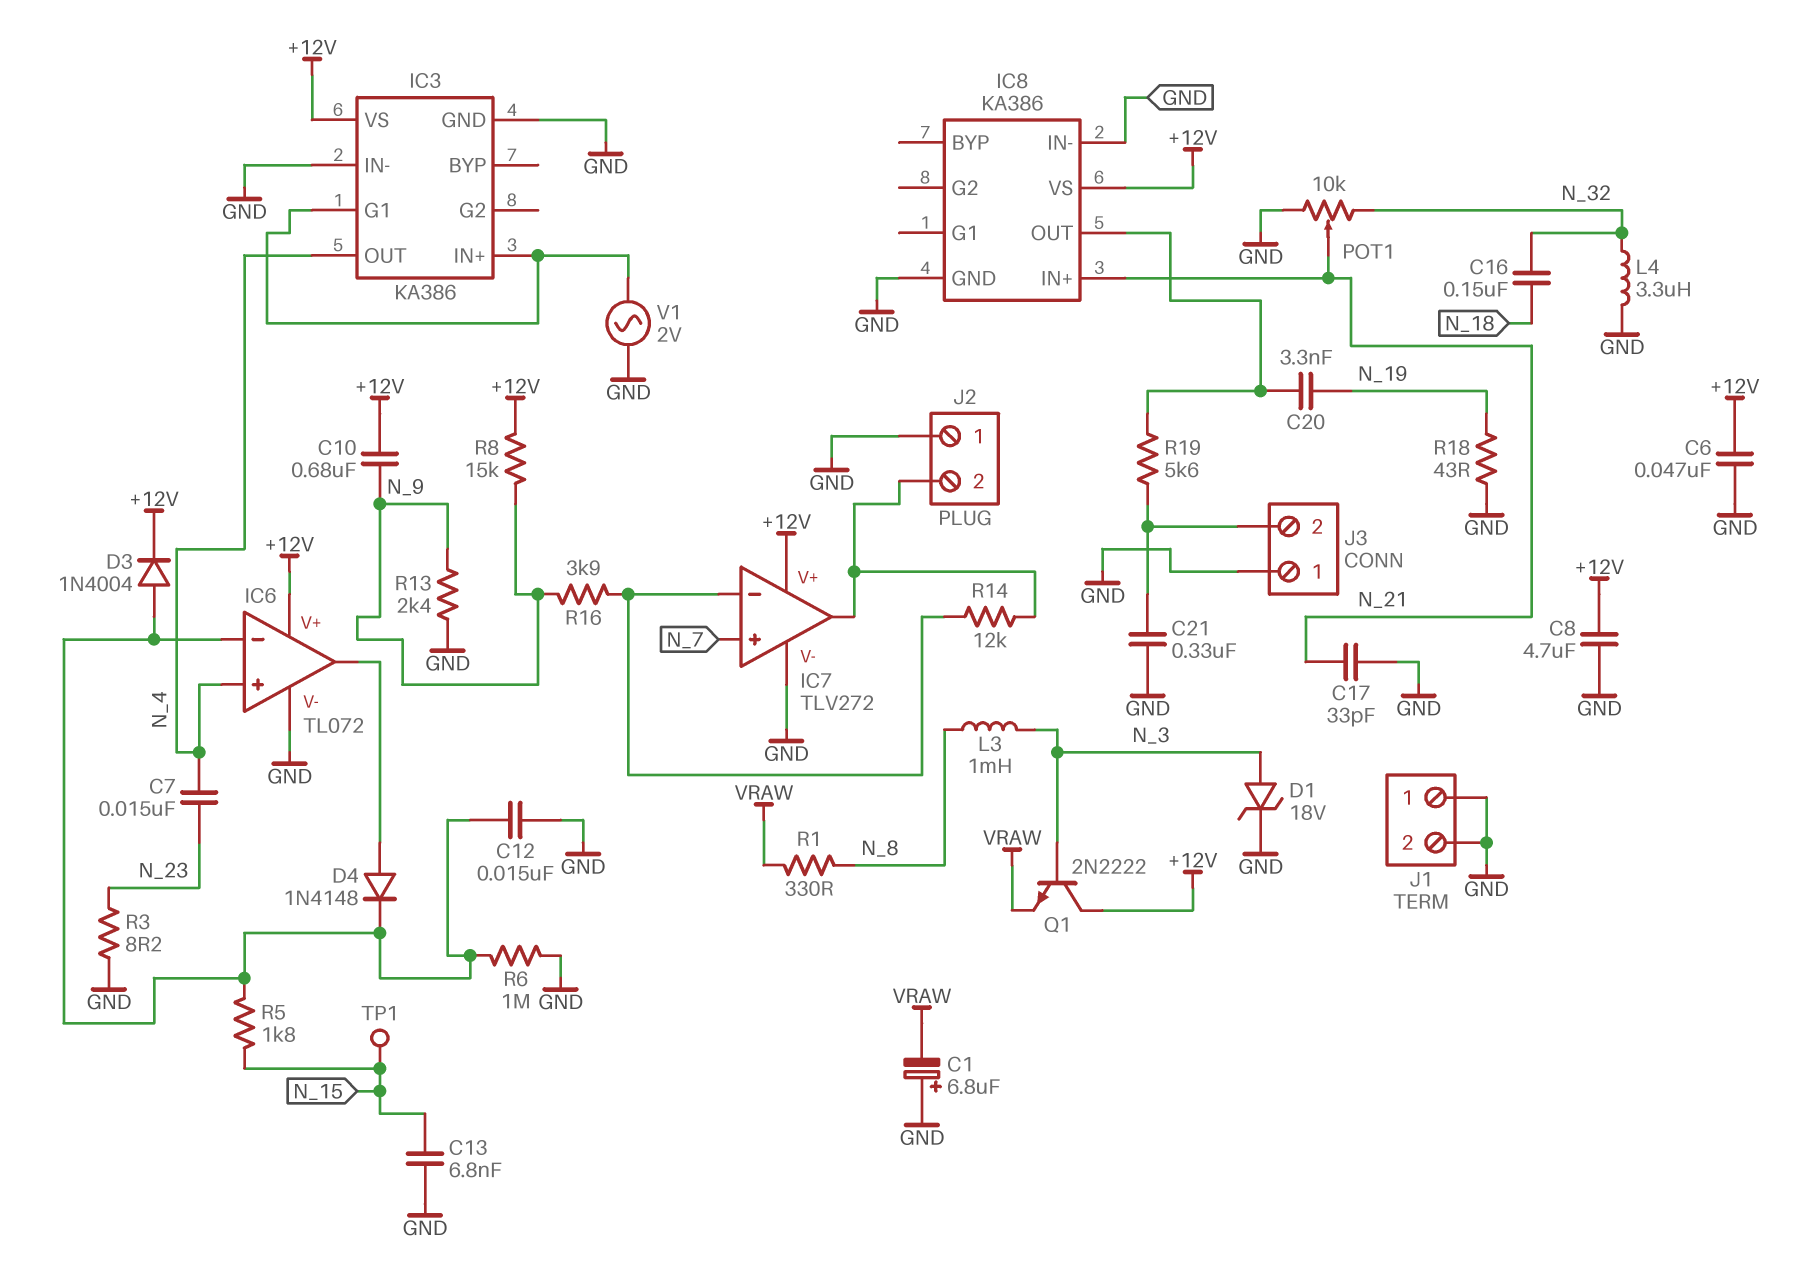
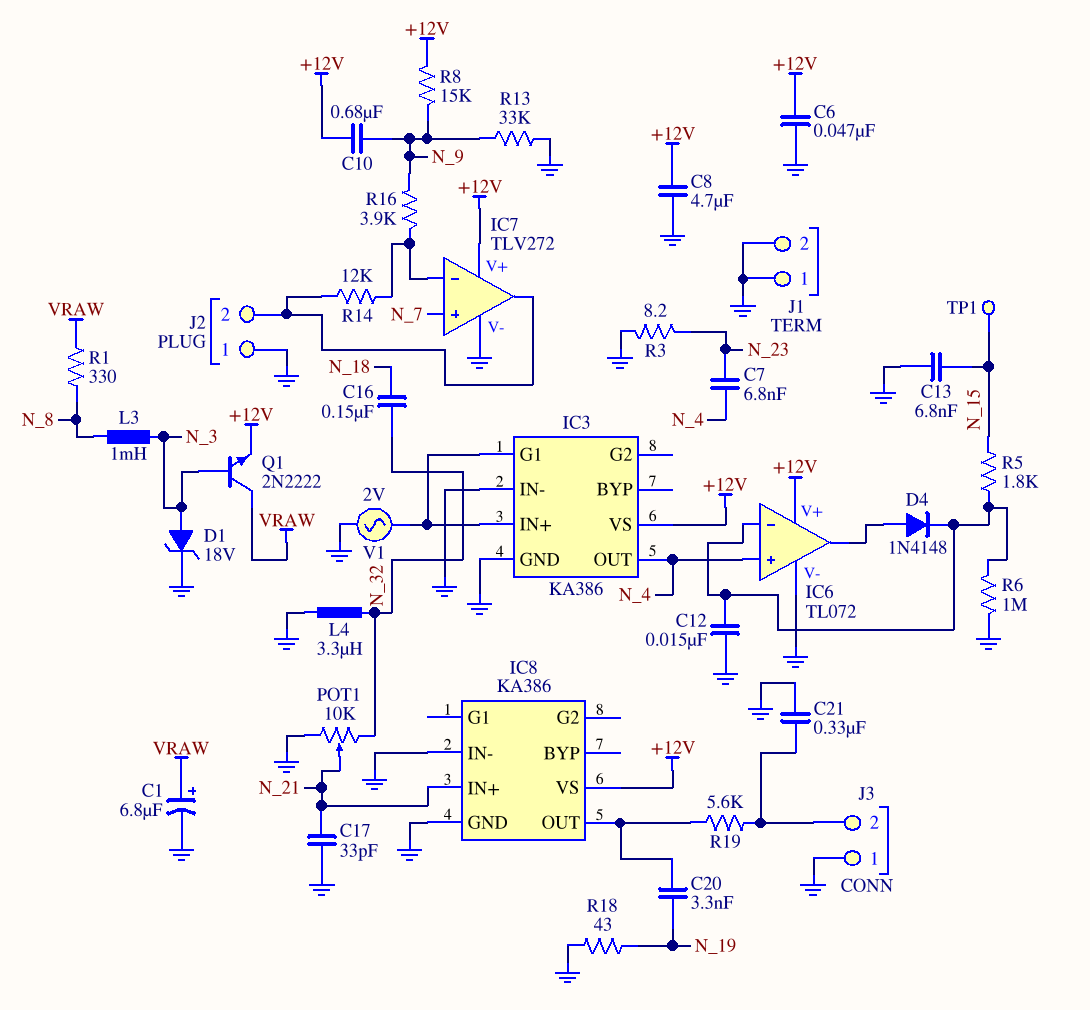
C1: 6.8uF (plus GND, minus VRAW) -> 6.8uF (plus VRAW, minus GND)
C7: 15nF (N_4, N_23) -> 6.8nF (N_4, N_23)
D3: diode 1N4004 (A IC6/in-, K +12V) -> none
Q1: NPN 2N2222 (B N_3, C +12V, E VRAW) -> NPN 2N2222 (B N_3, C VRAW, E +12V)
R13: 2.4k (GND, N_9) -> 33k (GND, N_9)

